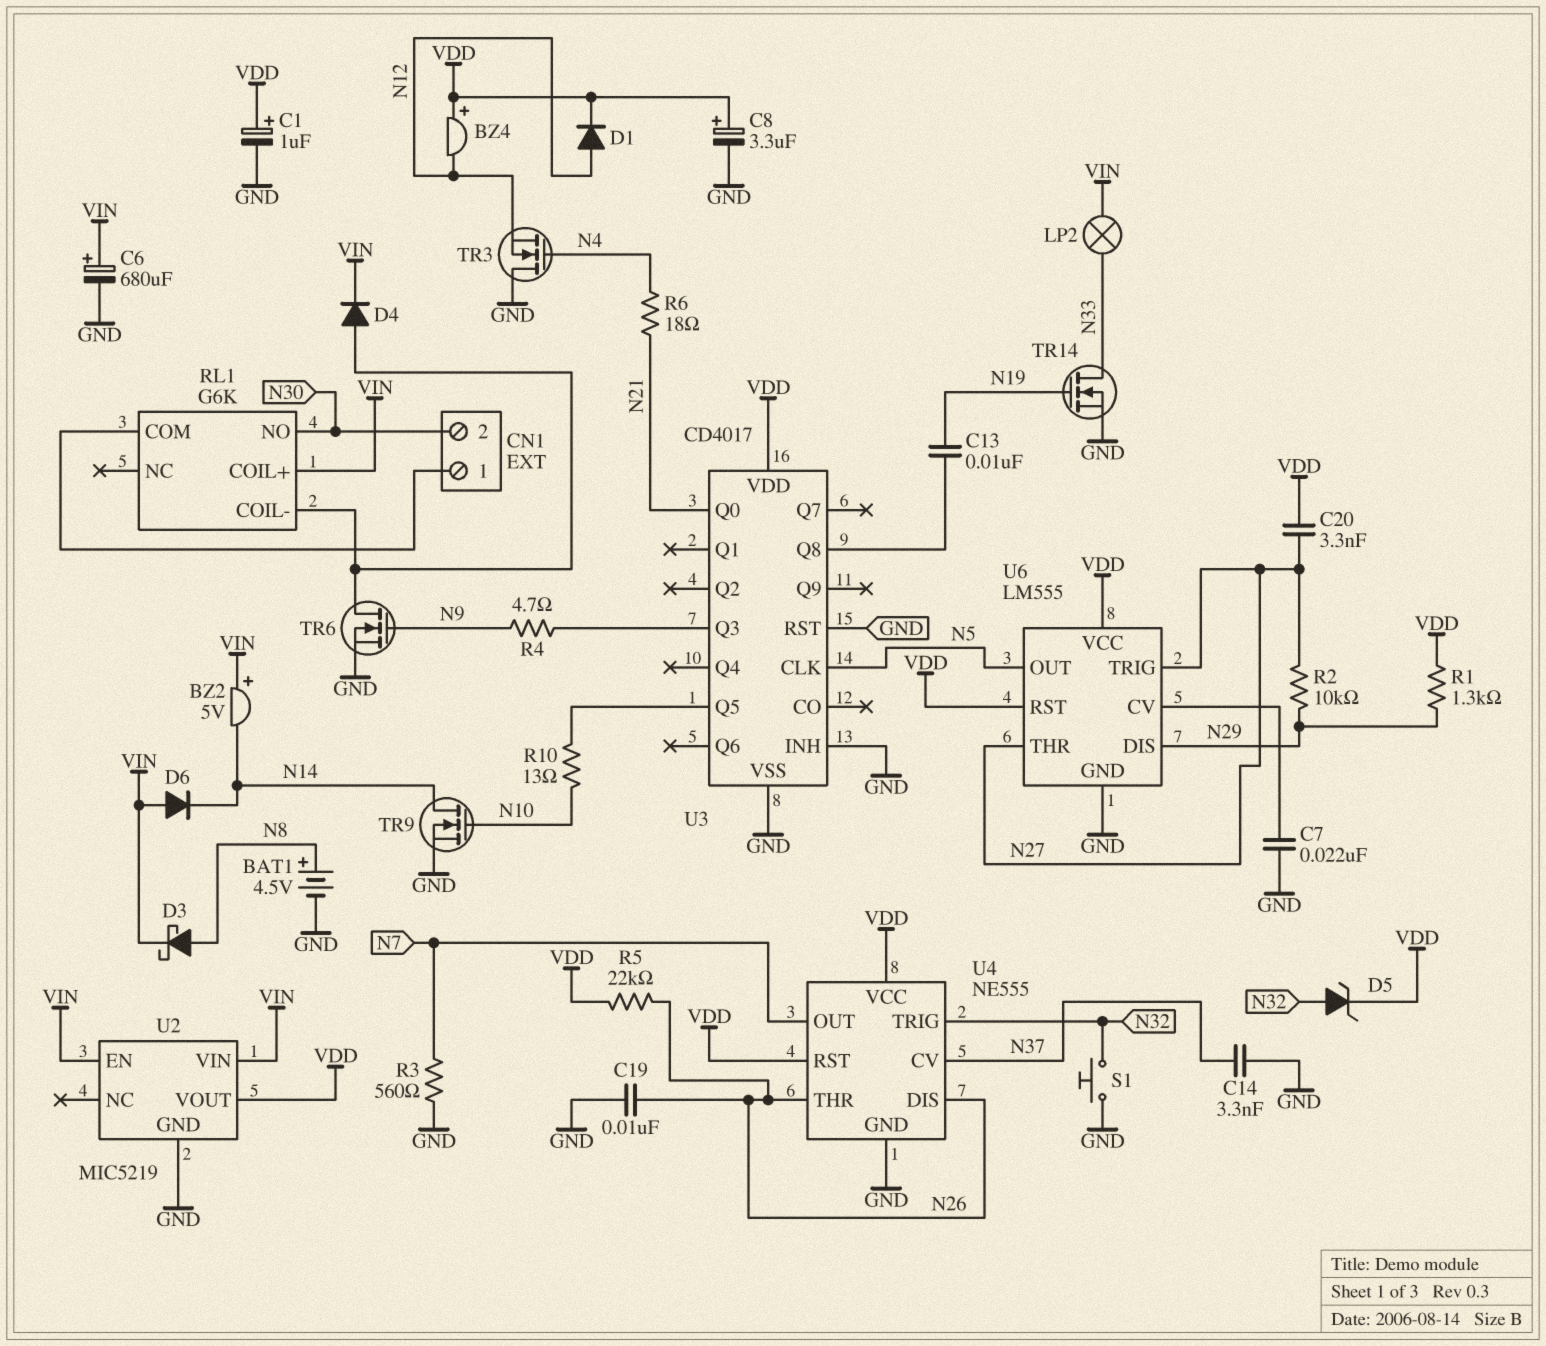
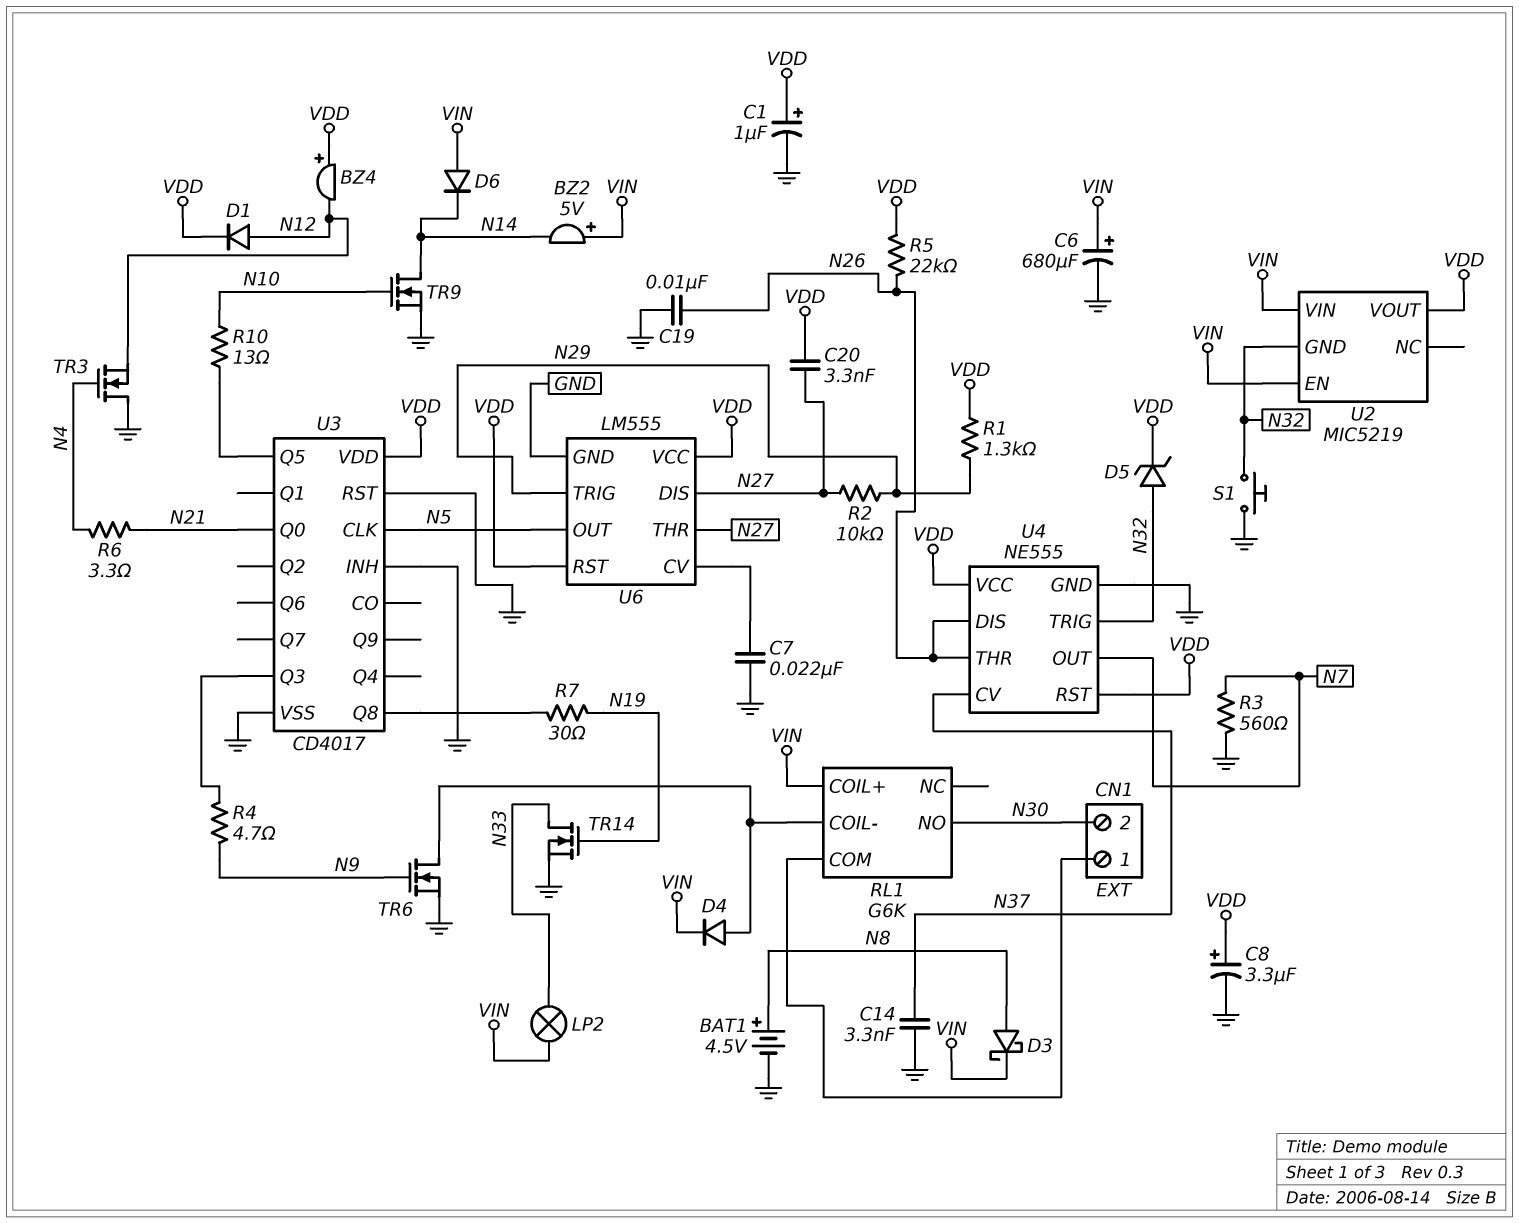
C13: 10nF (N19, U3/Q8) -> none
R6: 18 (N4, N21) -> 3.3 (N4, N21)
R7: none -> 30 (N19, U3/Q8)
U2 pin GND: GND -> N32
U6 pin DIS: N29 -> N27
U6 pin TRIG: N27 -> N29

